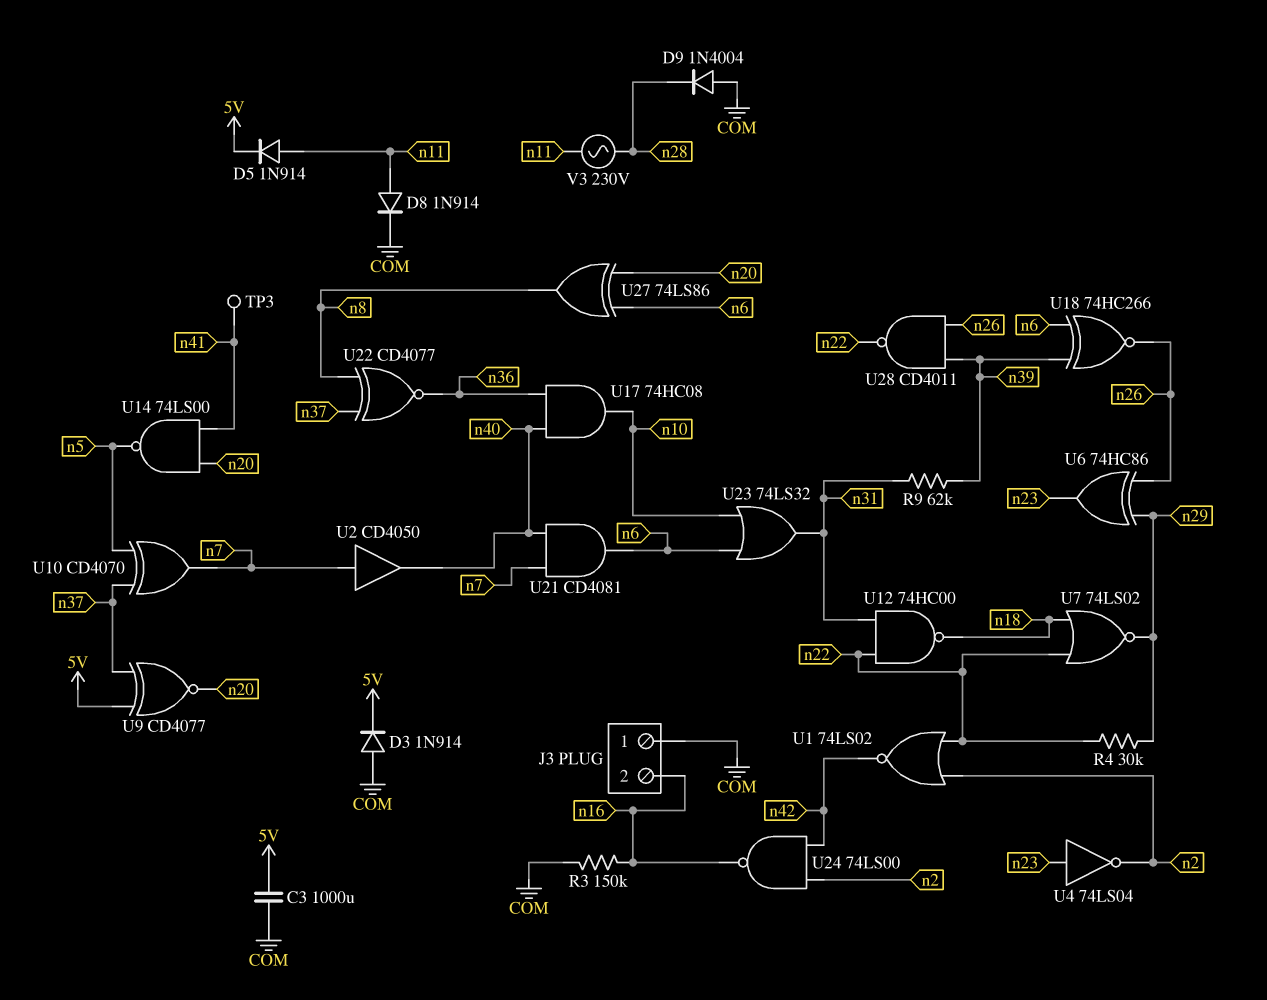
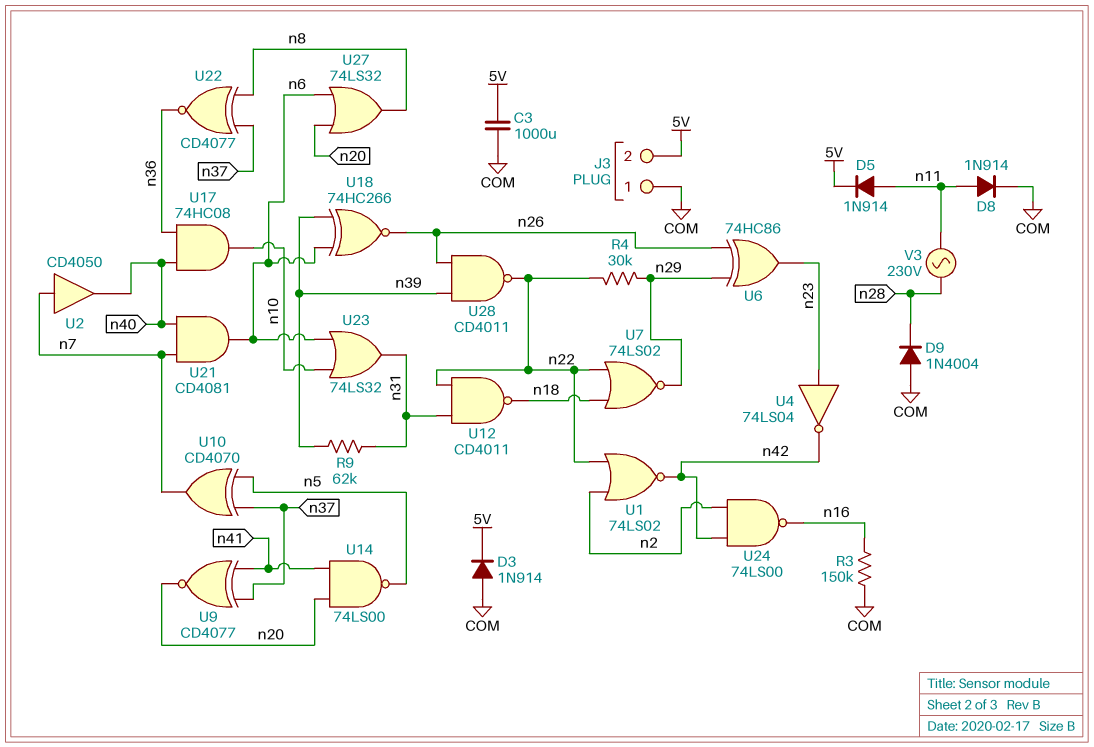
J3 pin 2: n16 -> 5V
TP3: test point (n41) -> none
U4: NOT 74LS04 (in n23, out n2) -> NOT 74LS04 (in n23, out n42)
U9: XNOR CD4077 (in 5V, in n37, out n20) -> XNOR CD4077 (in n37, in n41, out n20)
U12: NAND 74HC00 (in n22, in n31, out n18) -> NAND CD4011 (in n22, in n31, out n18)
U27: XOR 74LS86 (in n6, in n20, out n8) -> OR 74LS32 (in n6, in n20, out n8)

